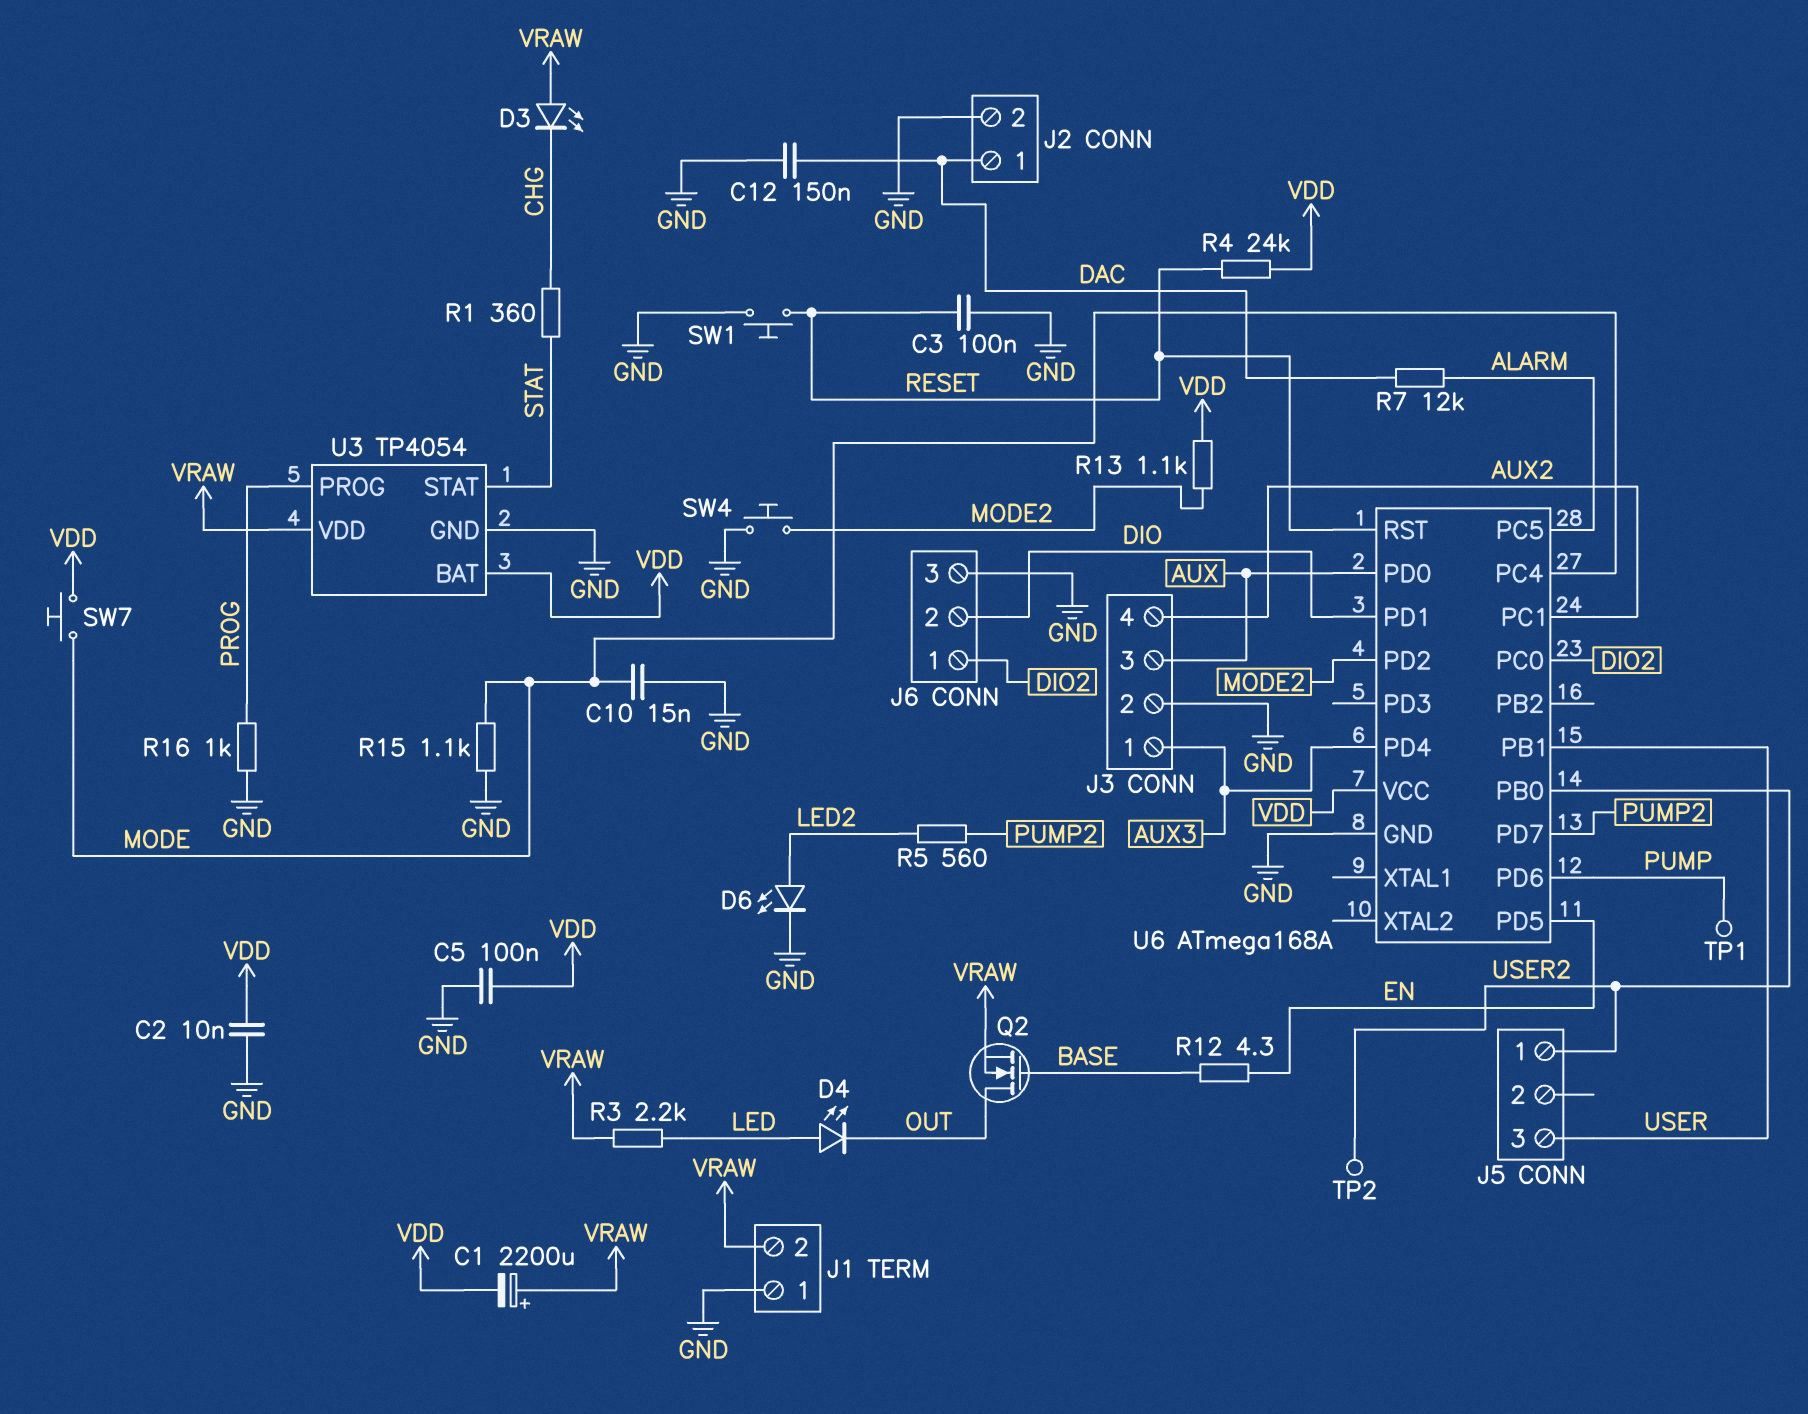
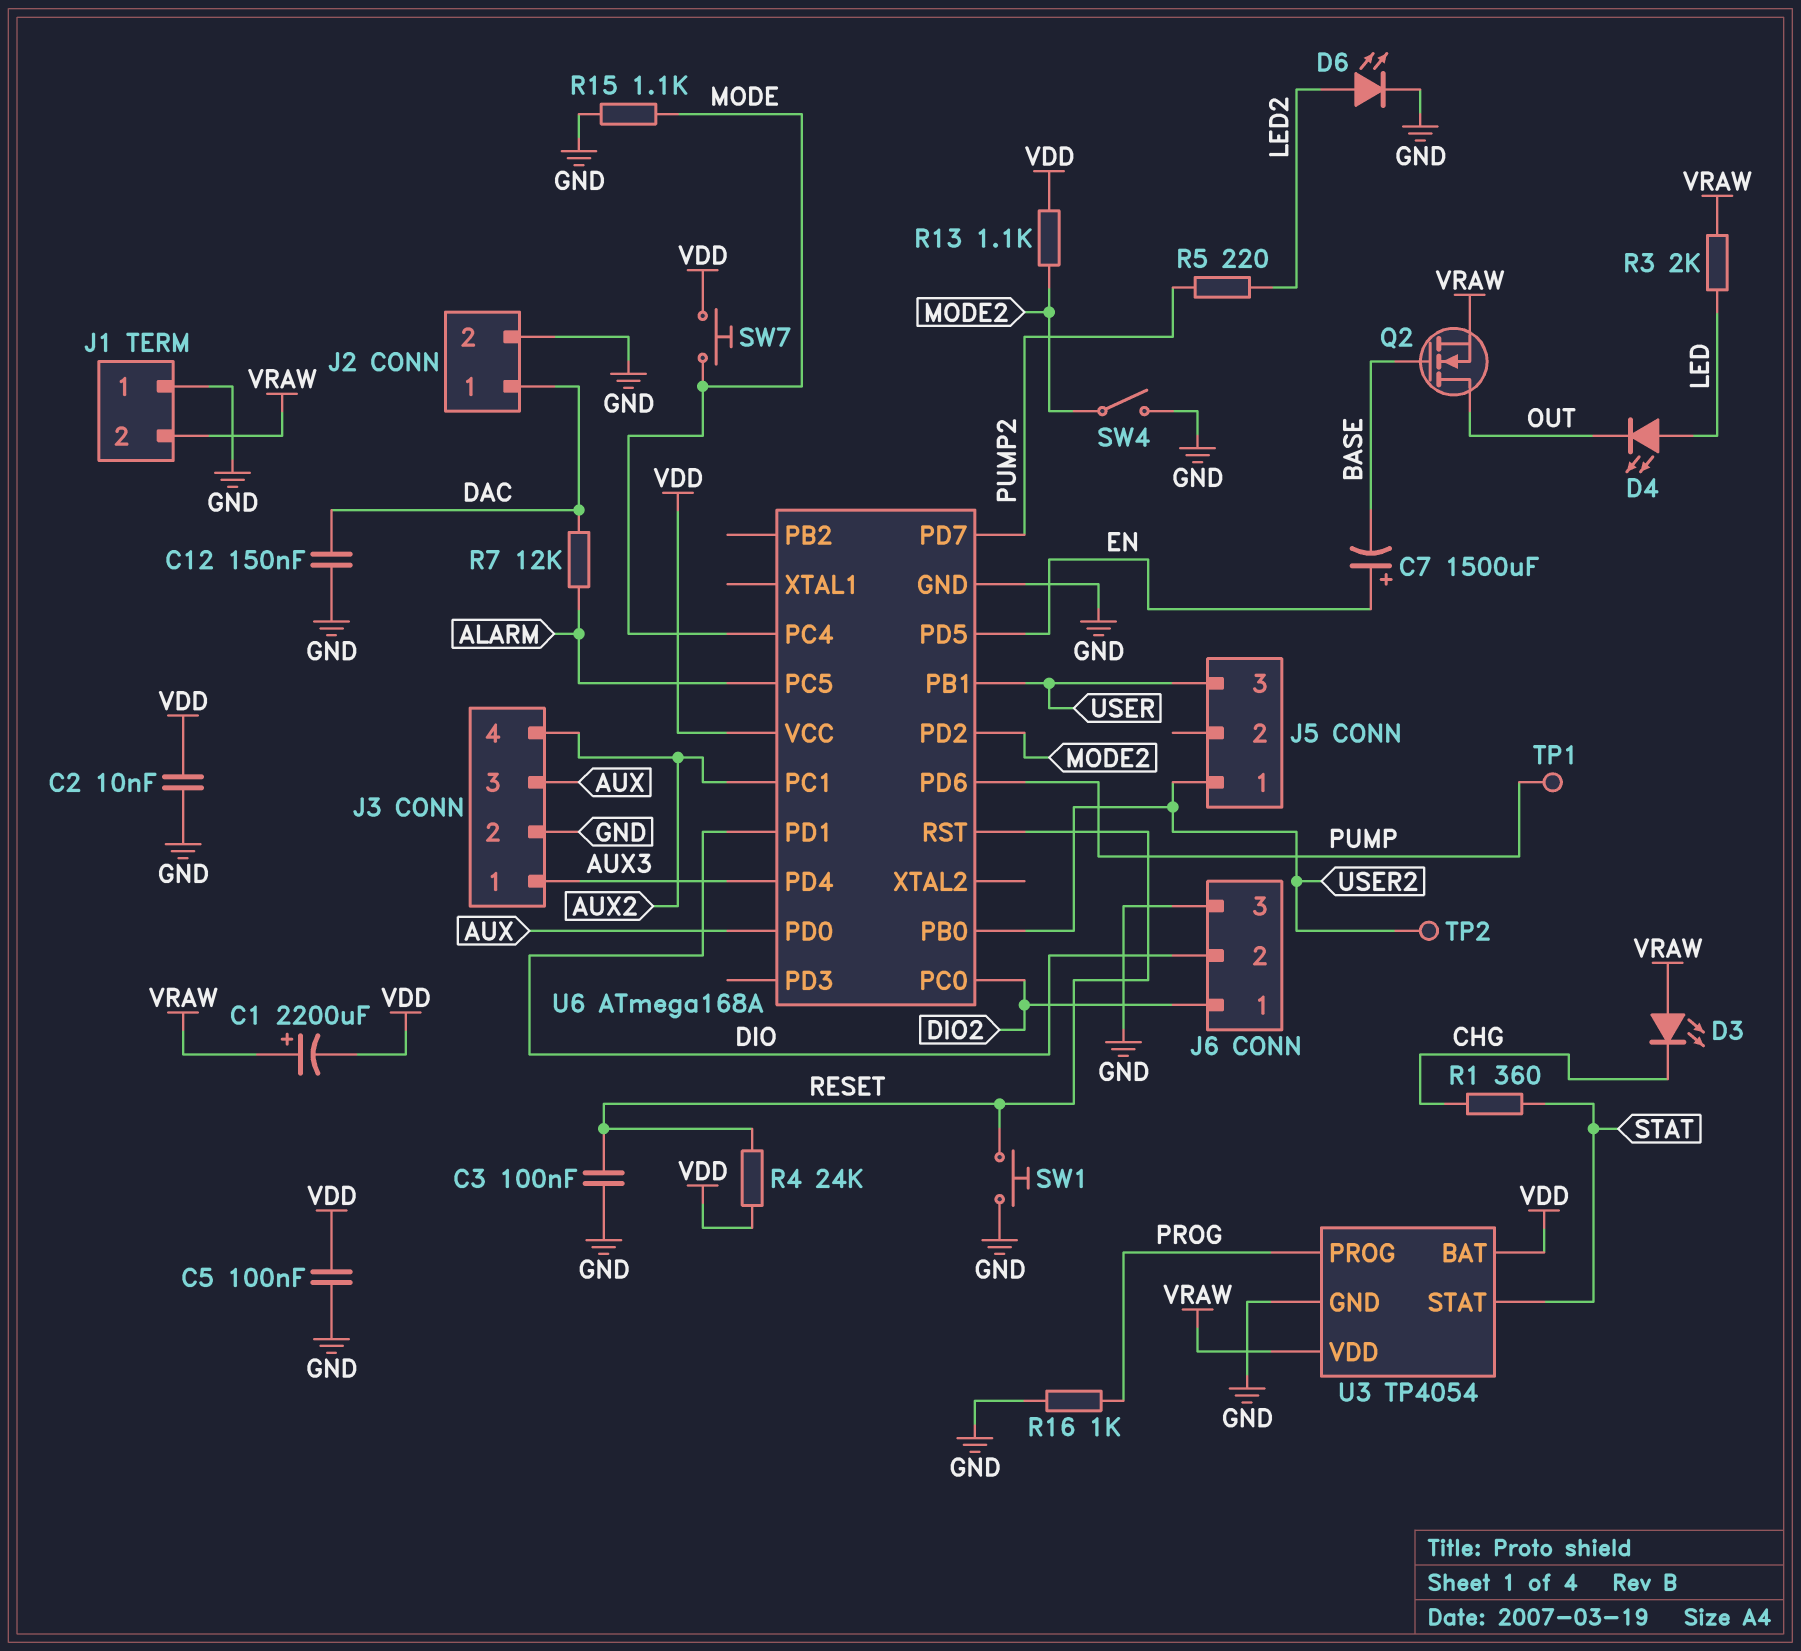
C7: none -> 1500uF (plus EN, minus BASE)
C10: 15nF (GND, MODE) -> none
R3: 2.2k (LED, VRAW) -> 2k (LED, VRAW)
R5: 560 (LED2, PUMP2) -> 220 (LED2, PUMP2)
R12: 4.3 (BASE, EN) -> none
SW4: button (GND, MODE2) -> switch (GND, MODE2)

